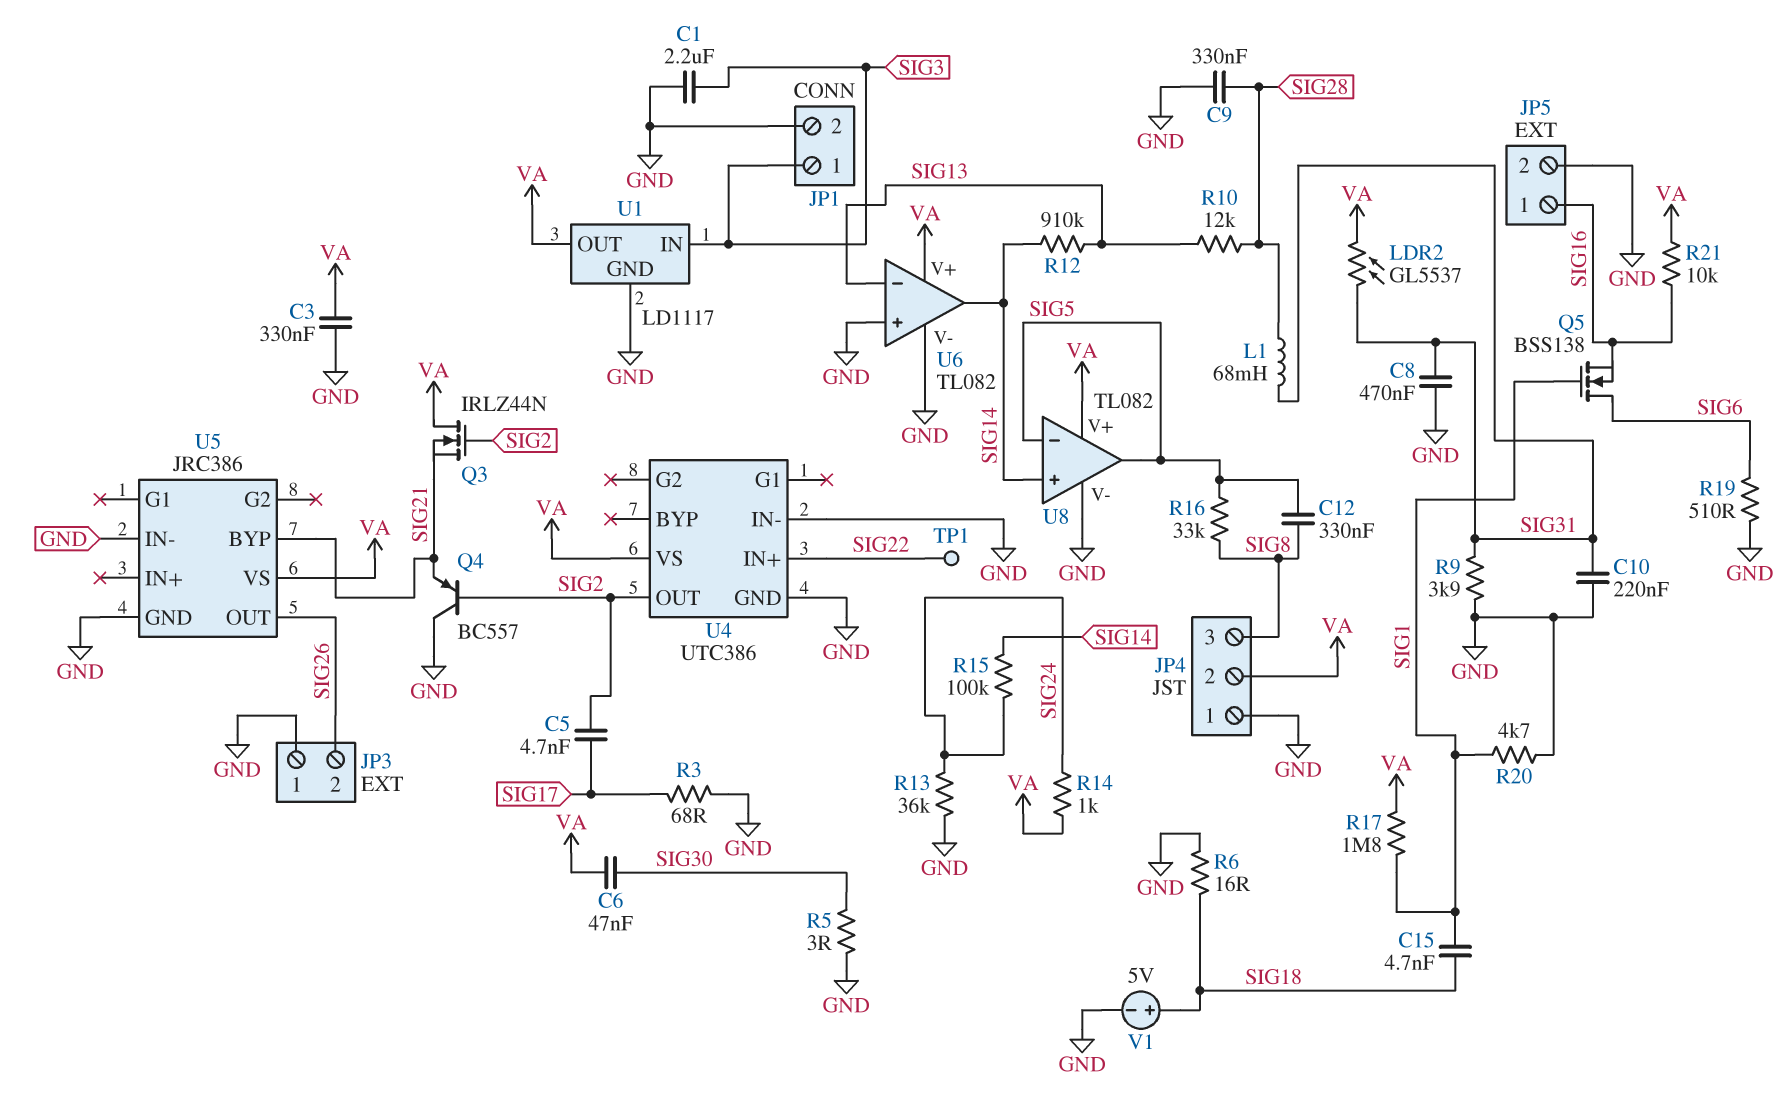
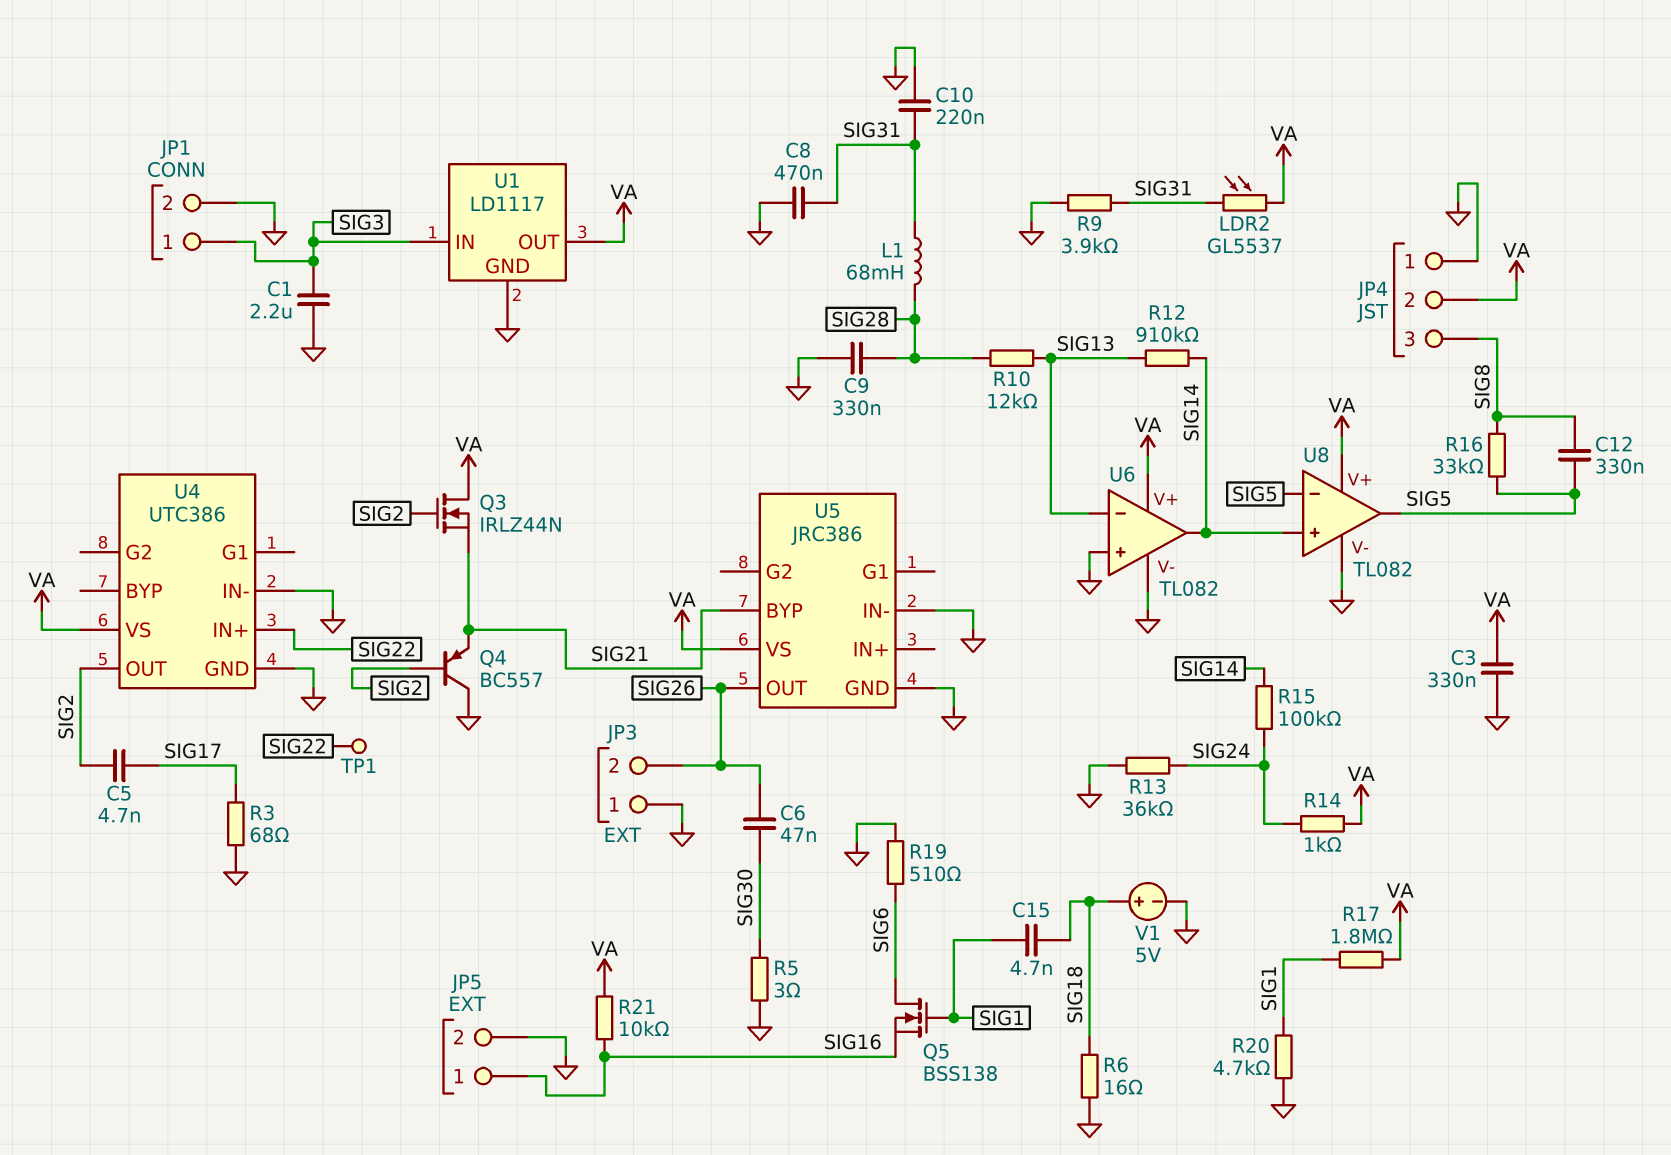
C6: 47nF (SIG30, VA) -> 47nF (SIG26, SIG30)

